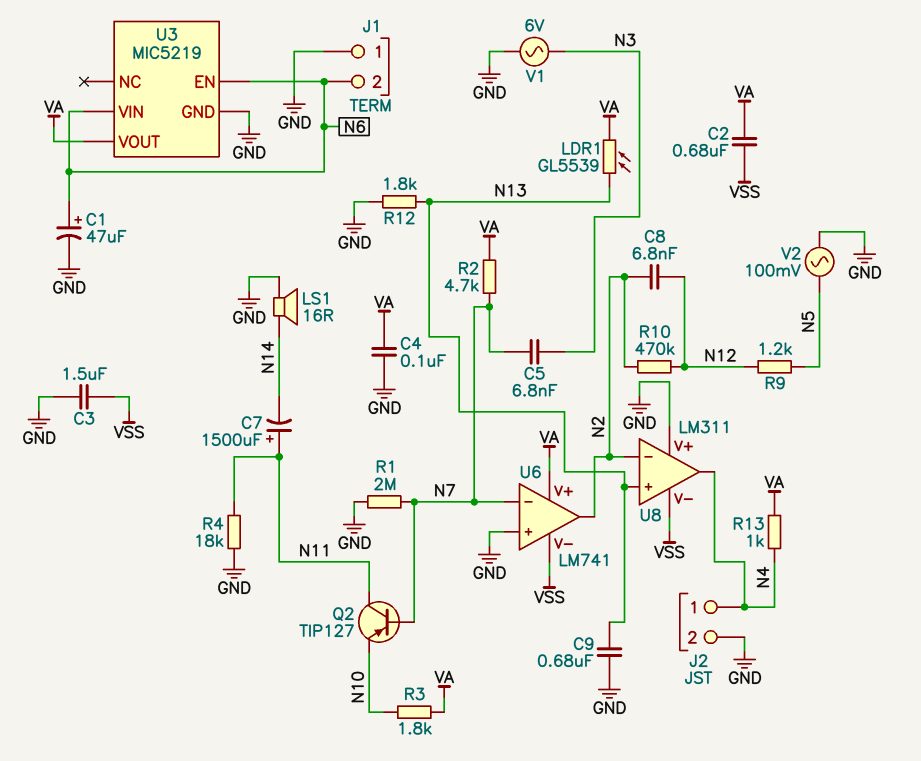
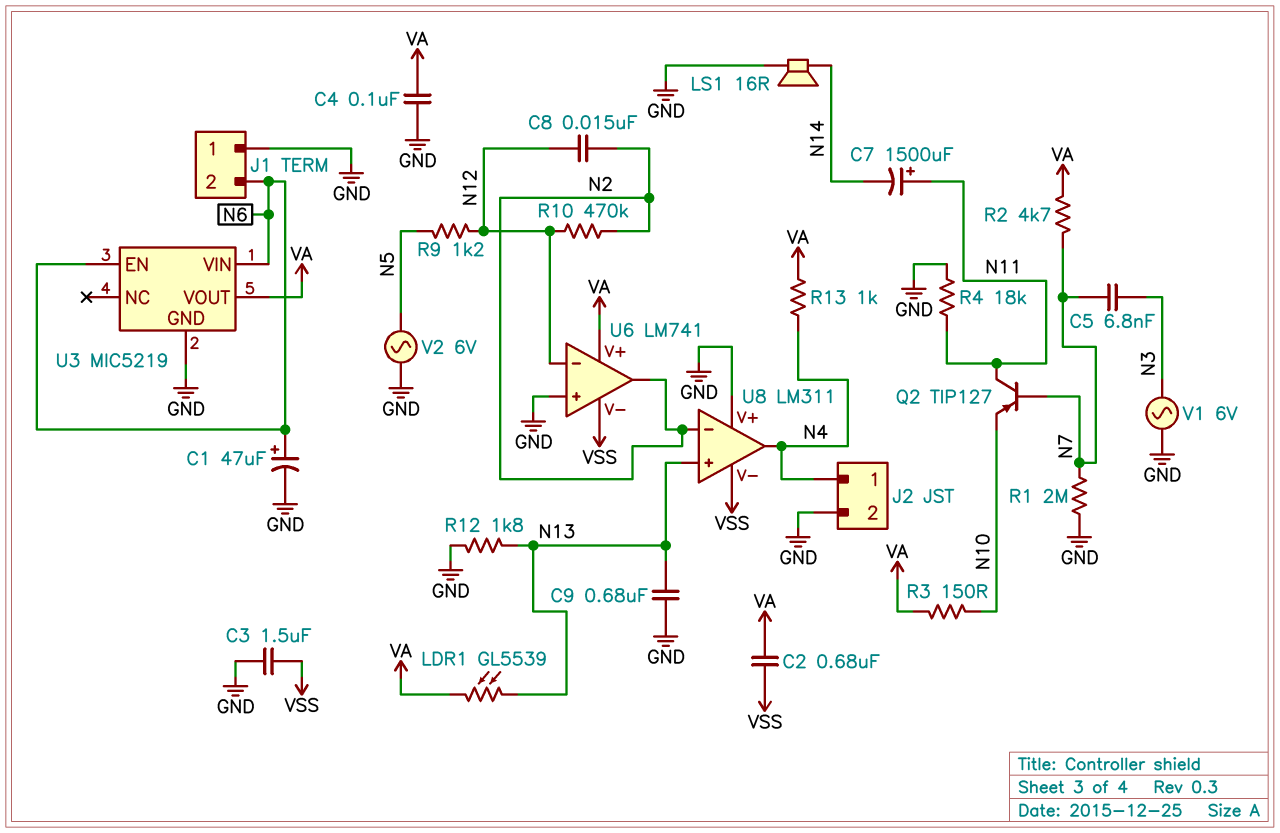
C8: 6.8nF (N2, N12) -> 15nF (N2, N12)
R3: 1.8k (N10, VA) -> 150 (N10, VA)
U6 pin in-: N7 -> N12
V2: AC 100mV (GND, N5) -> AC 6V (GND, N5)

